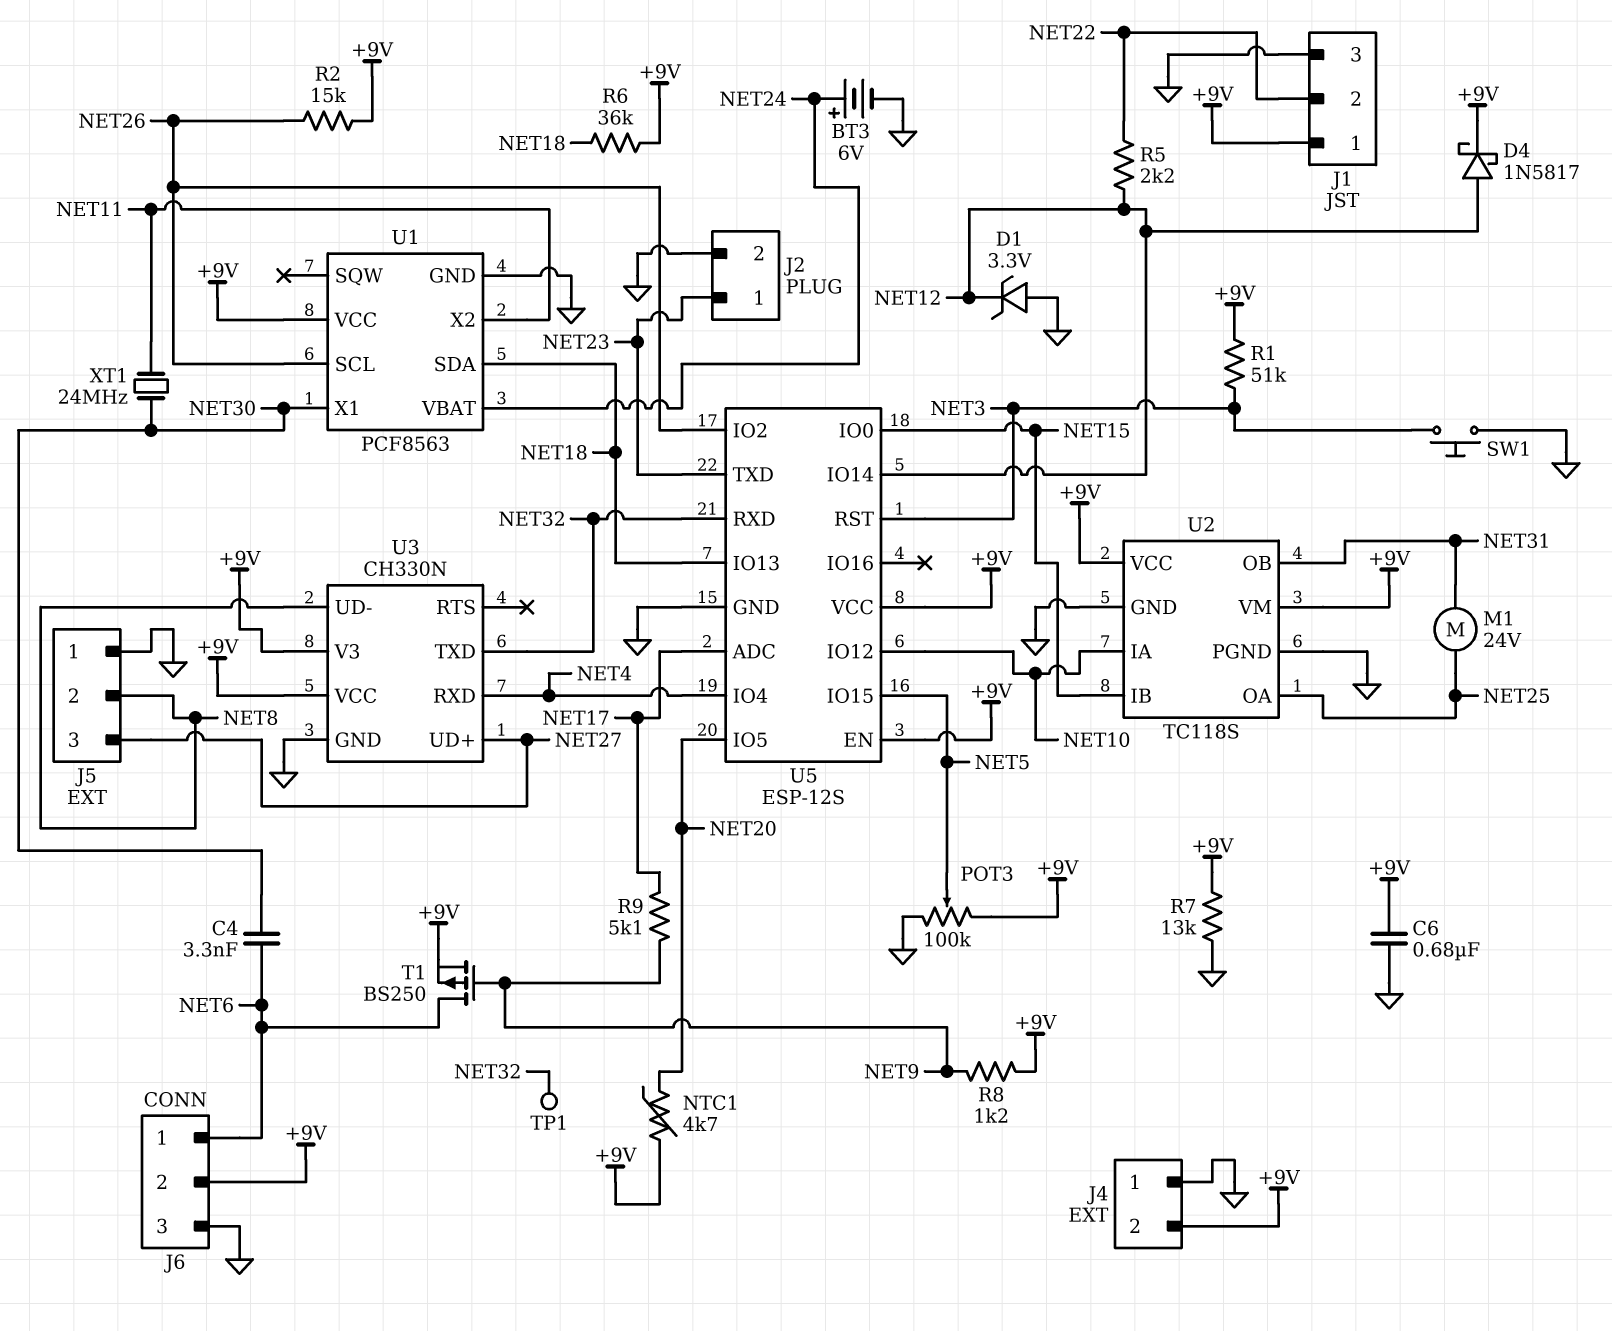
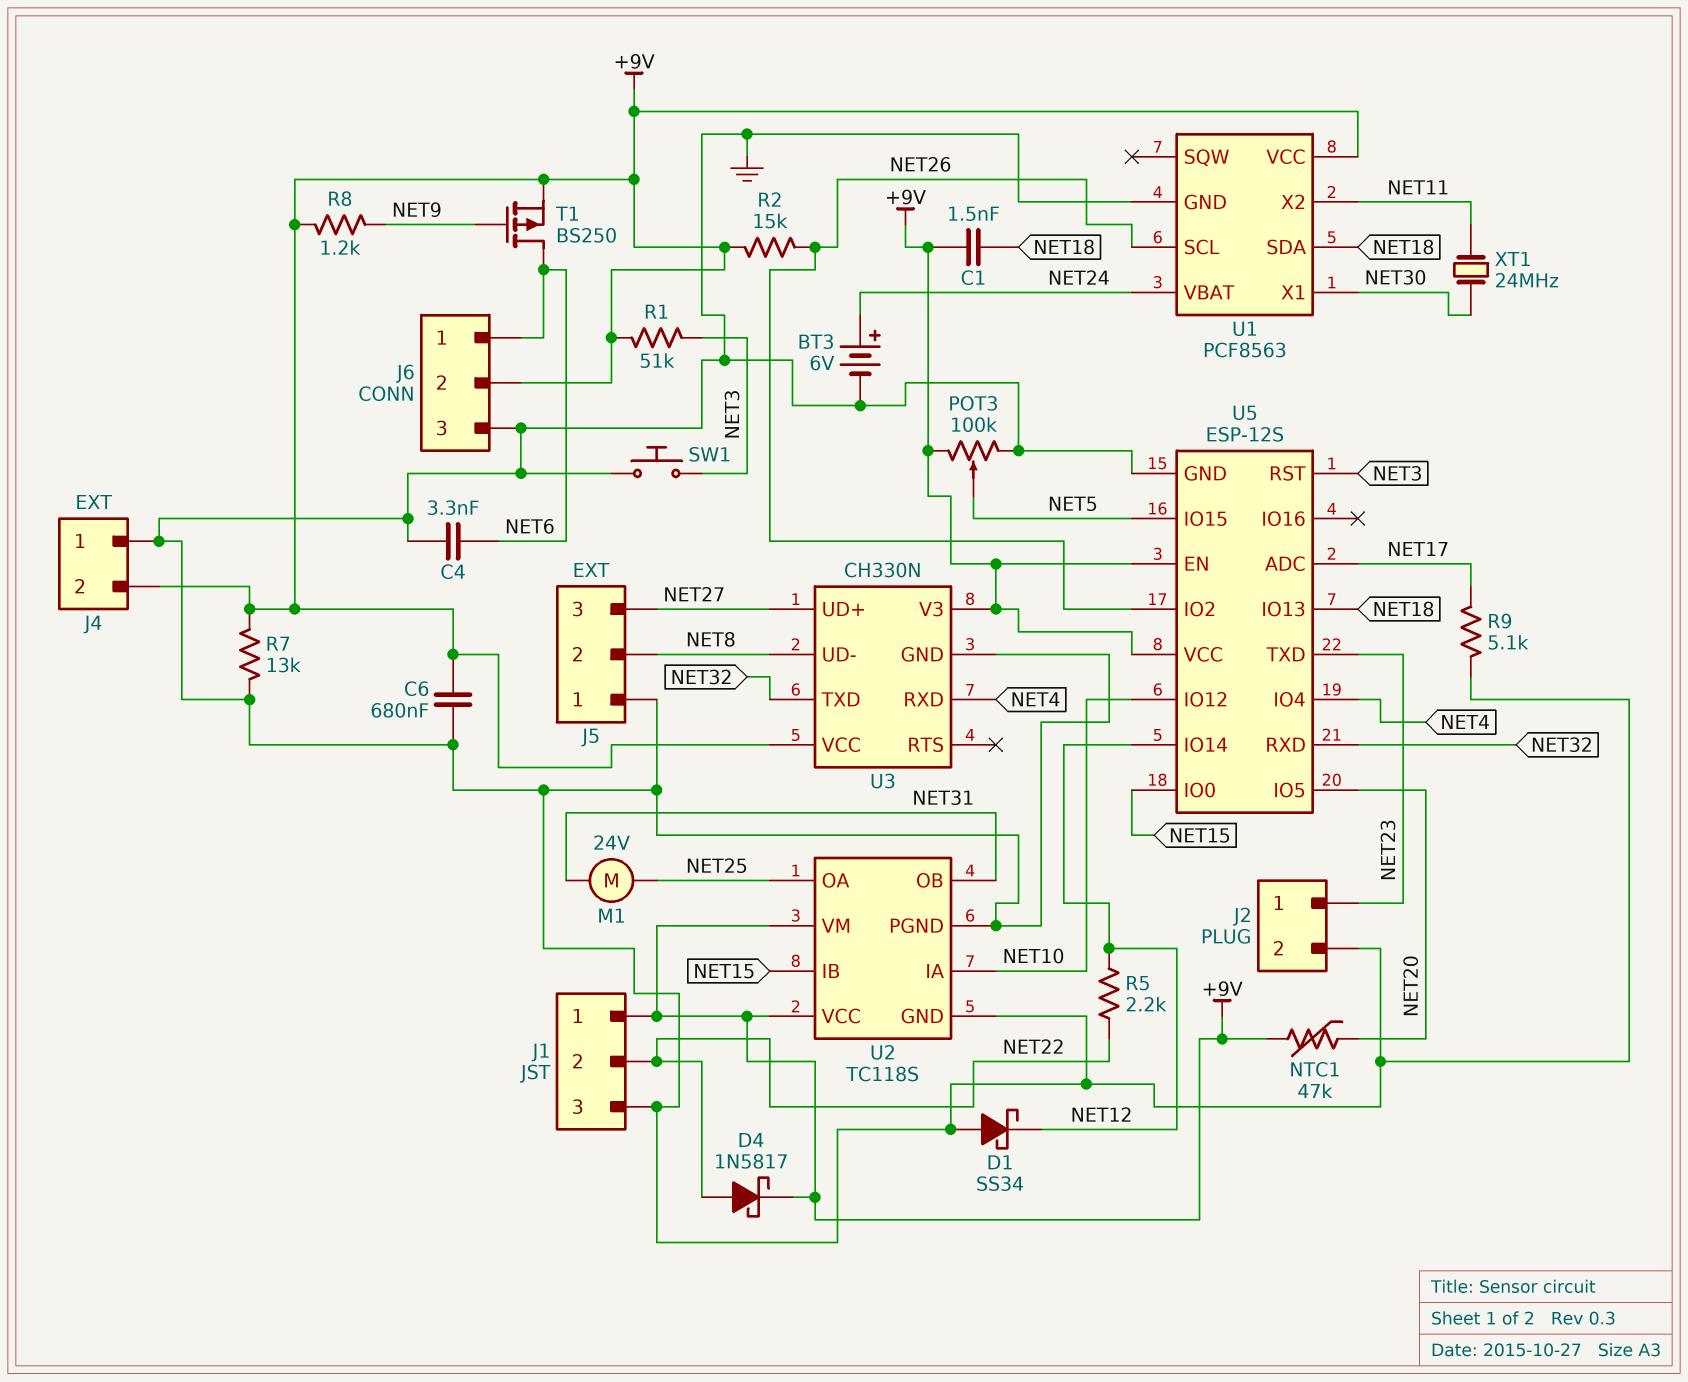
C1: none -> 1.5nF (+9V, NET18)
C4: 3.3nF (NET6, NET30) -> 3.3nF (GND, NET6)
D1: zener 3.3V (A GND, K NET12) -> schottky SS34 (A GND, K NET12)
D4: schottky 1N5817 (A NET12, K +9V) -> schottky 1N5817 (A NET22, K +9V)
NTC1: 4.7k (+9V, NET20) -> 47k (+9V, NET20)
R6: 36k (+9V, NET18) -> none
R9: 5.1k (NET9, NET17) -> 5.1k (GND, NET17)
TP1: test point (NET32) -> none

